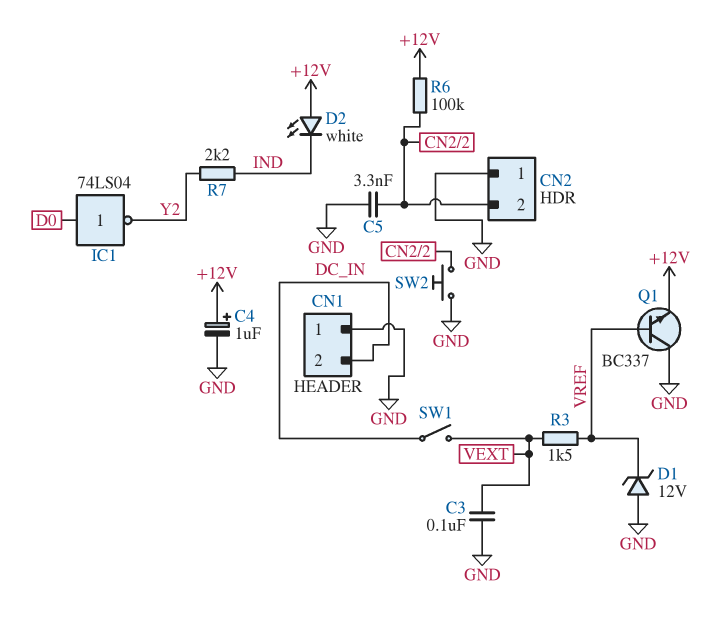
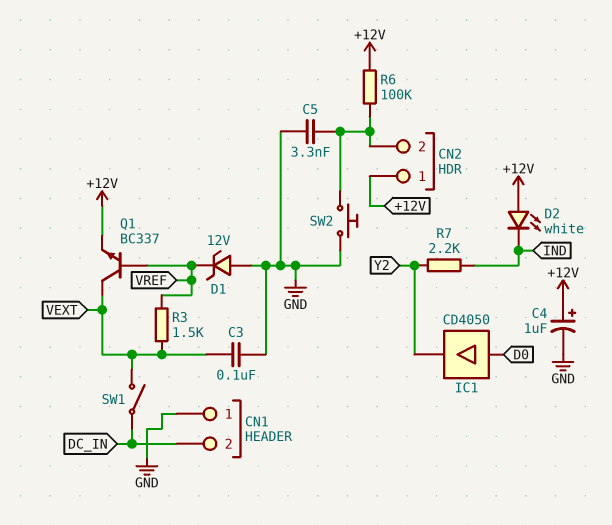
CN2 pin 1: GND -> +12V
IC1: NOT 74LS04 (in D0, out Y2) -> buffer CD4050 (in D0, out Y2)
Q1: NPN BC337 (B VREF, C GND, E +12V) -> NPN BC337 (B VREF, C VEXT, E +12V)

